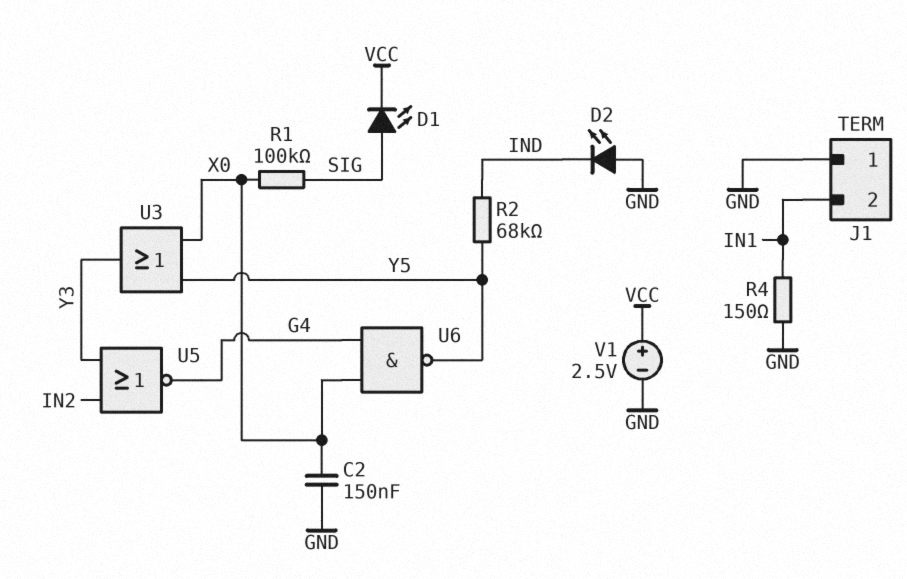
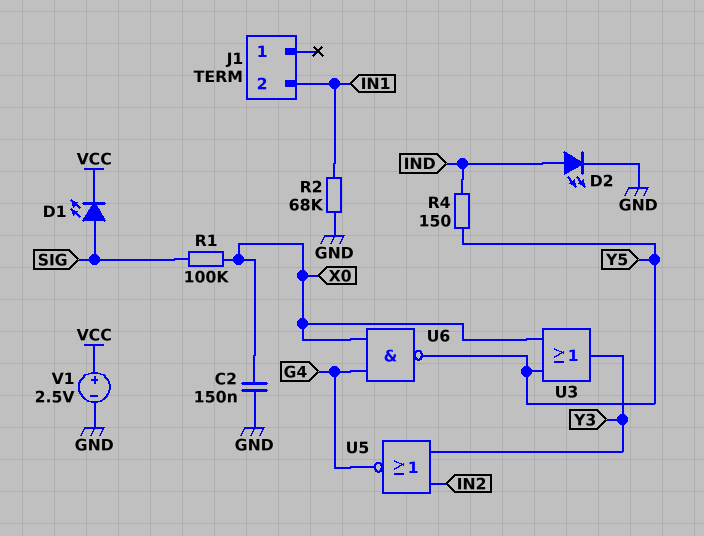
D2: LED (A GND, K IND) -> LED (A IND, K GND)
J1 pin 1: GND -> none
R2: 68k (IND, Y5) -> 68k (GND, IN1)
R4: 150 (GND, IN1) -> 150 (IND, Y5)

